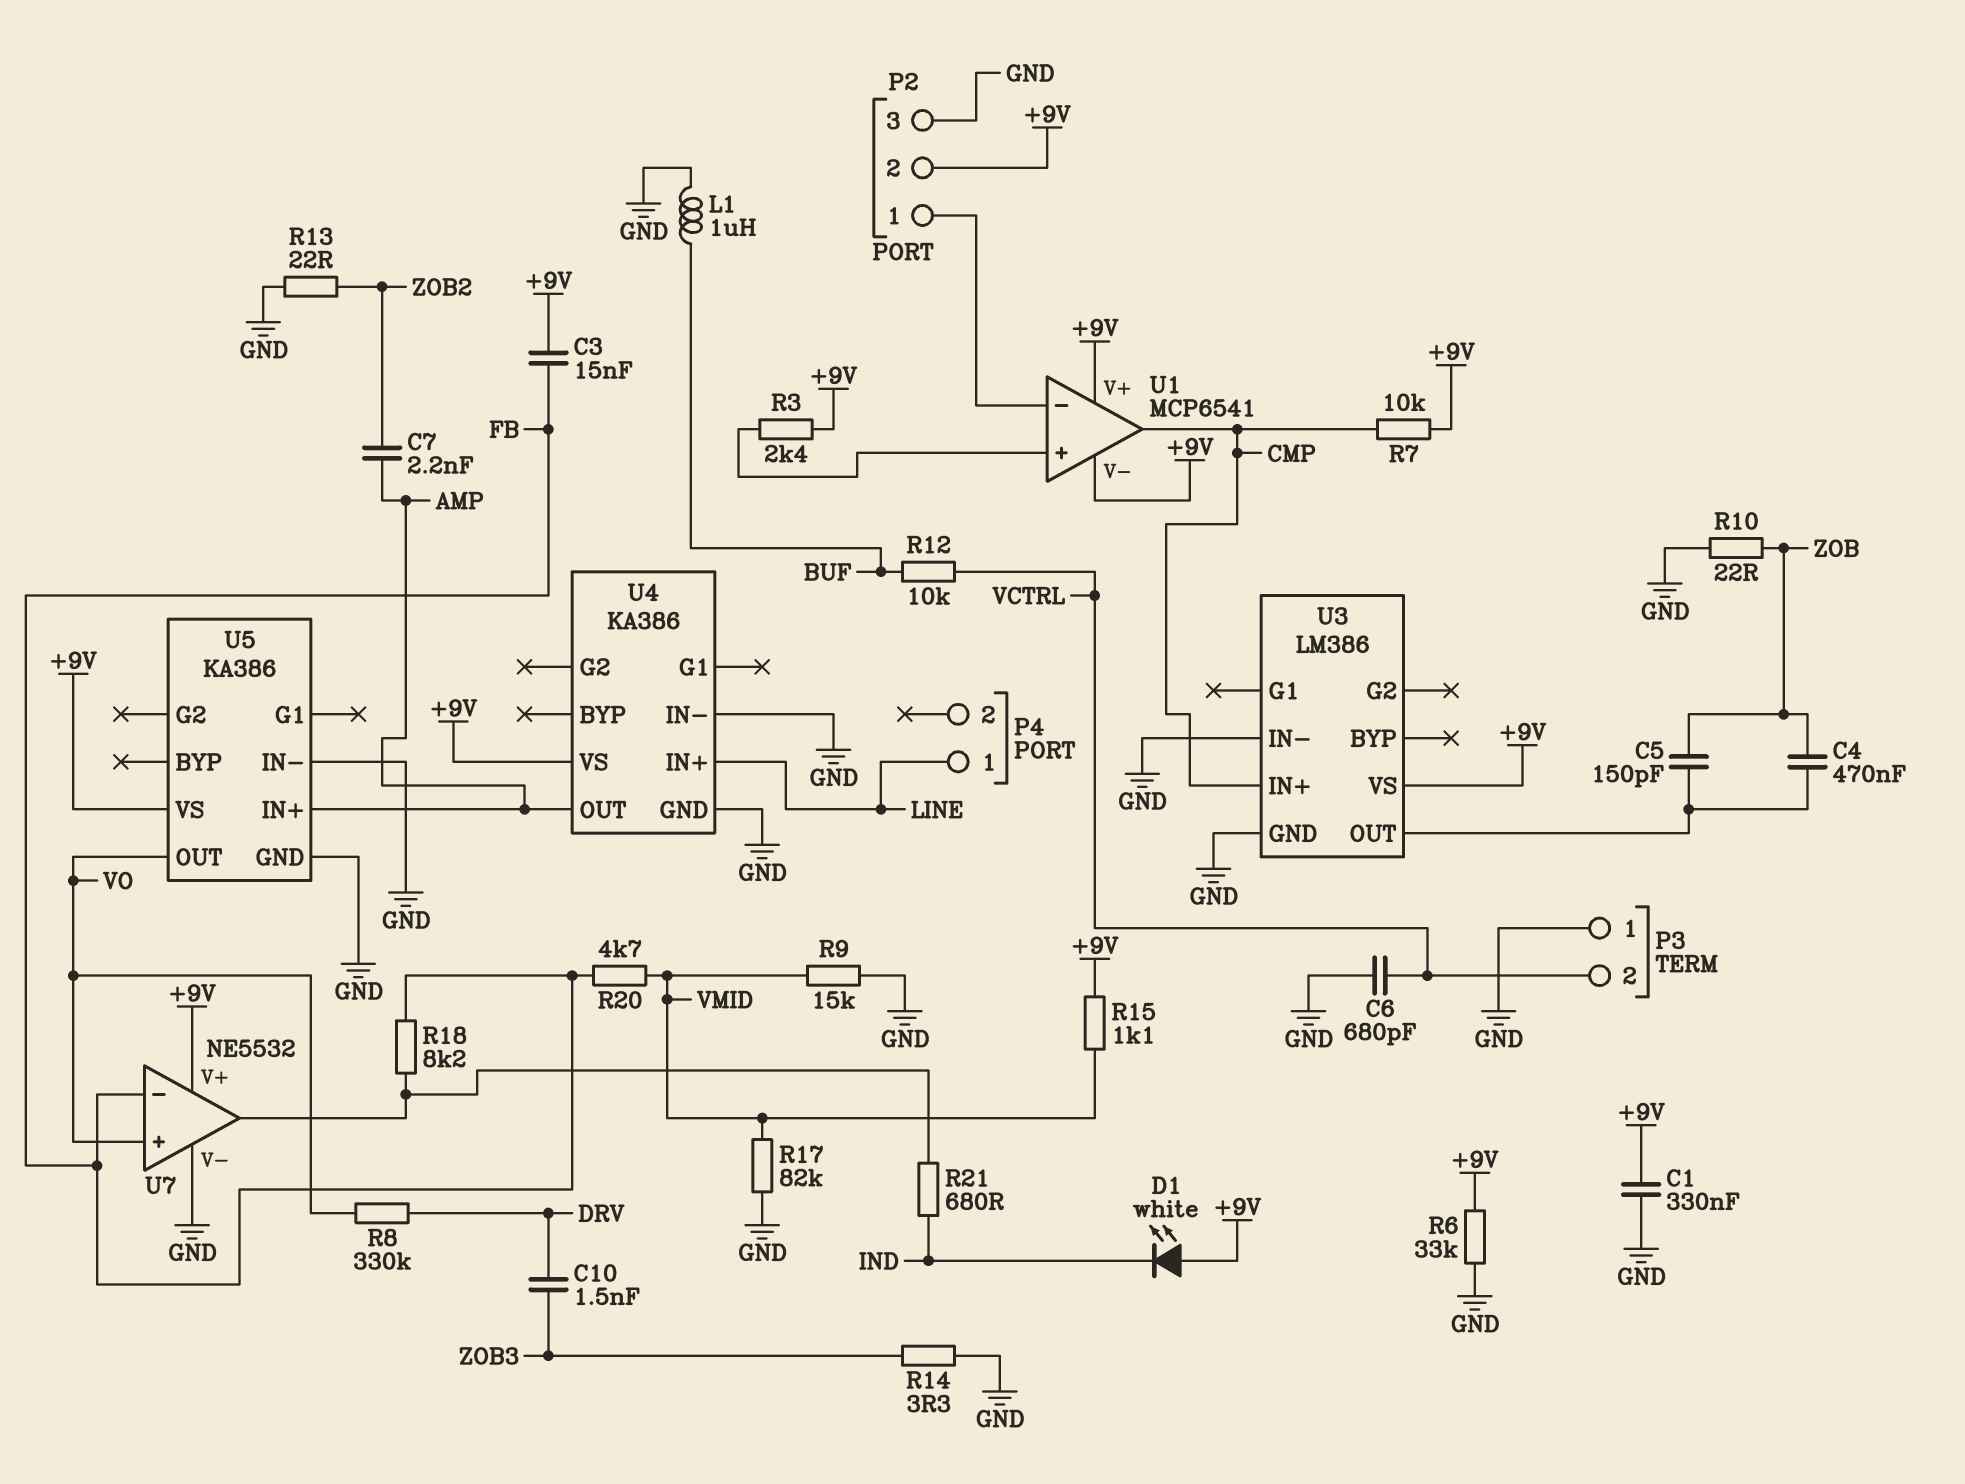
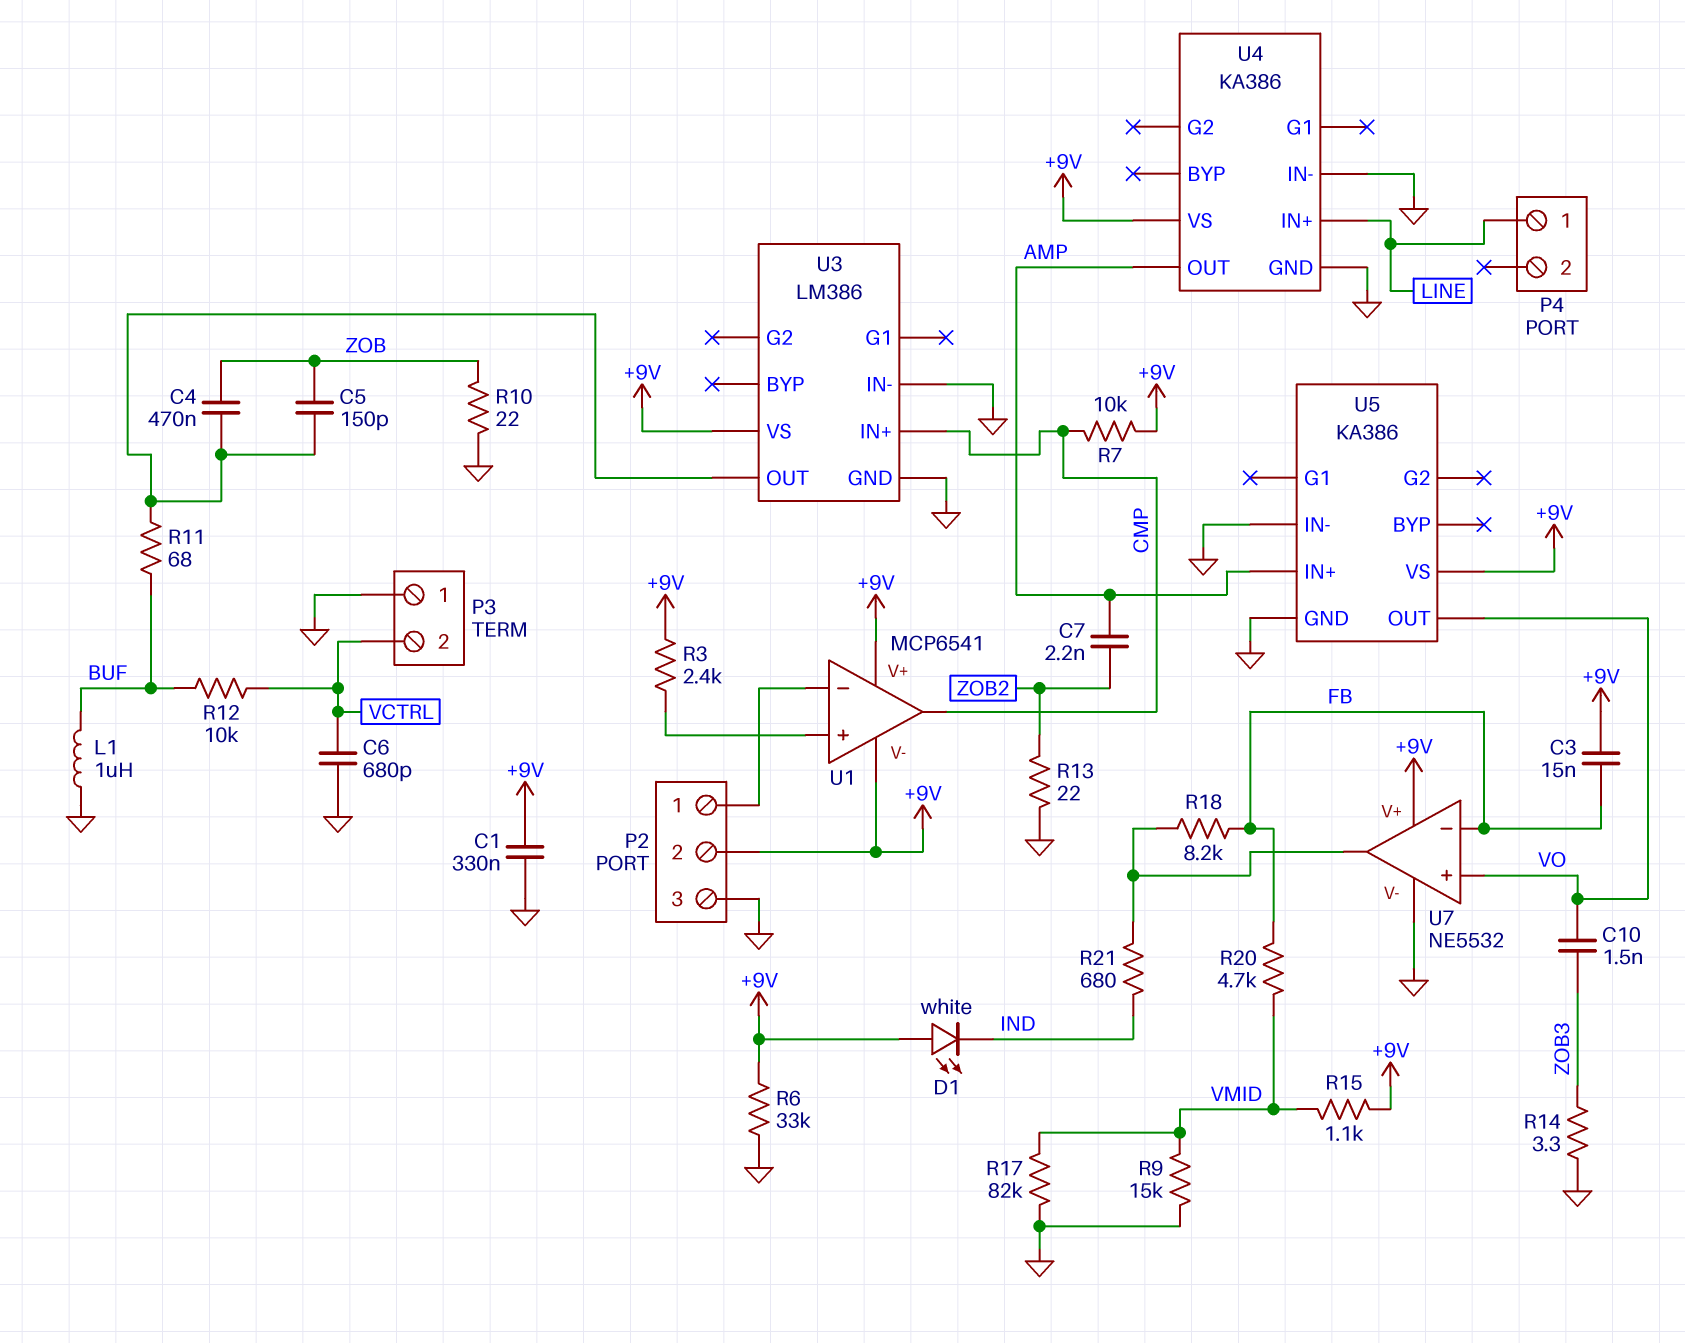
C10: 1.5nF (DRV, ZOB3) -> 1.5nF (VO, ZOB3)
R8: 330k (DRV, VO) -> none
R11: none -> 68 (BUF, U3/OUT)

